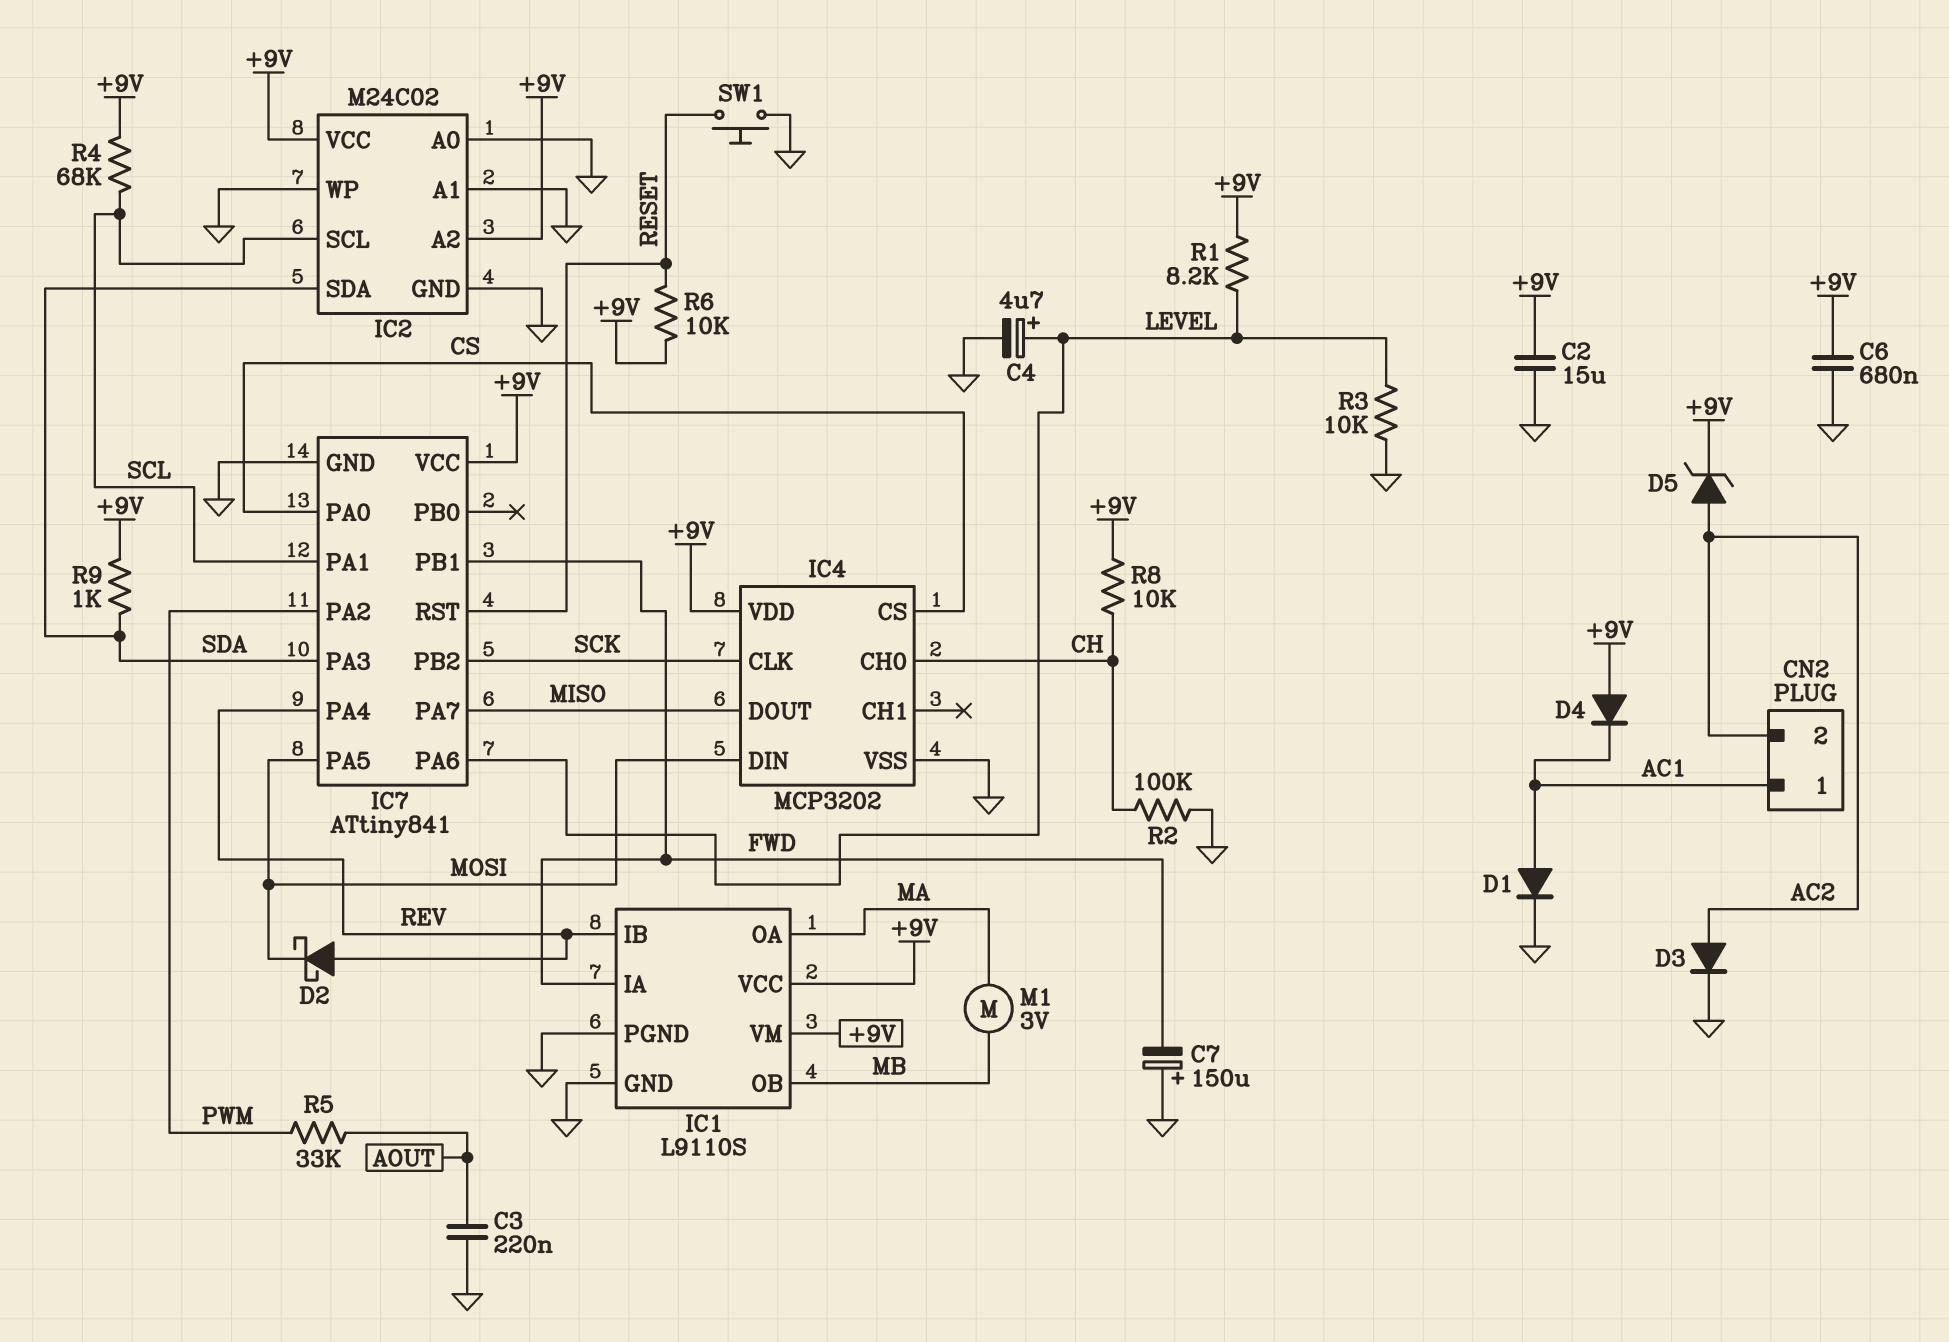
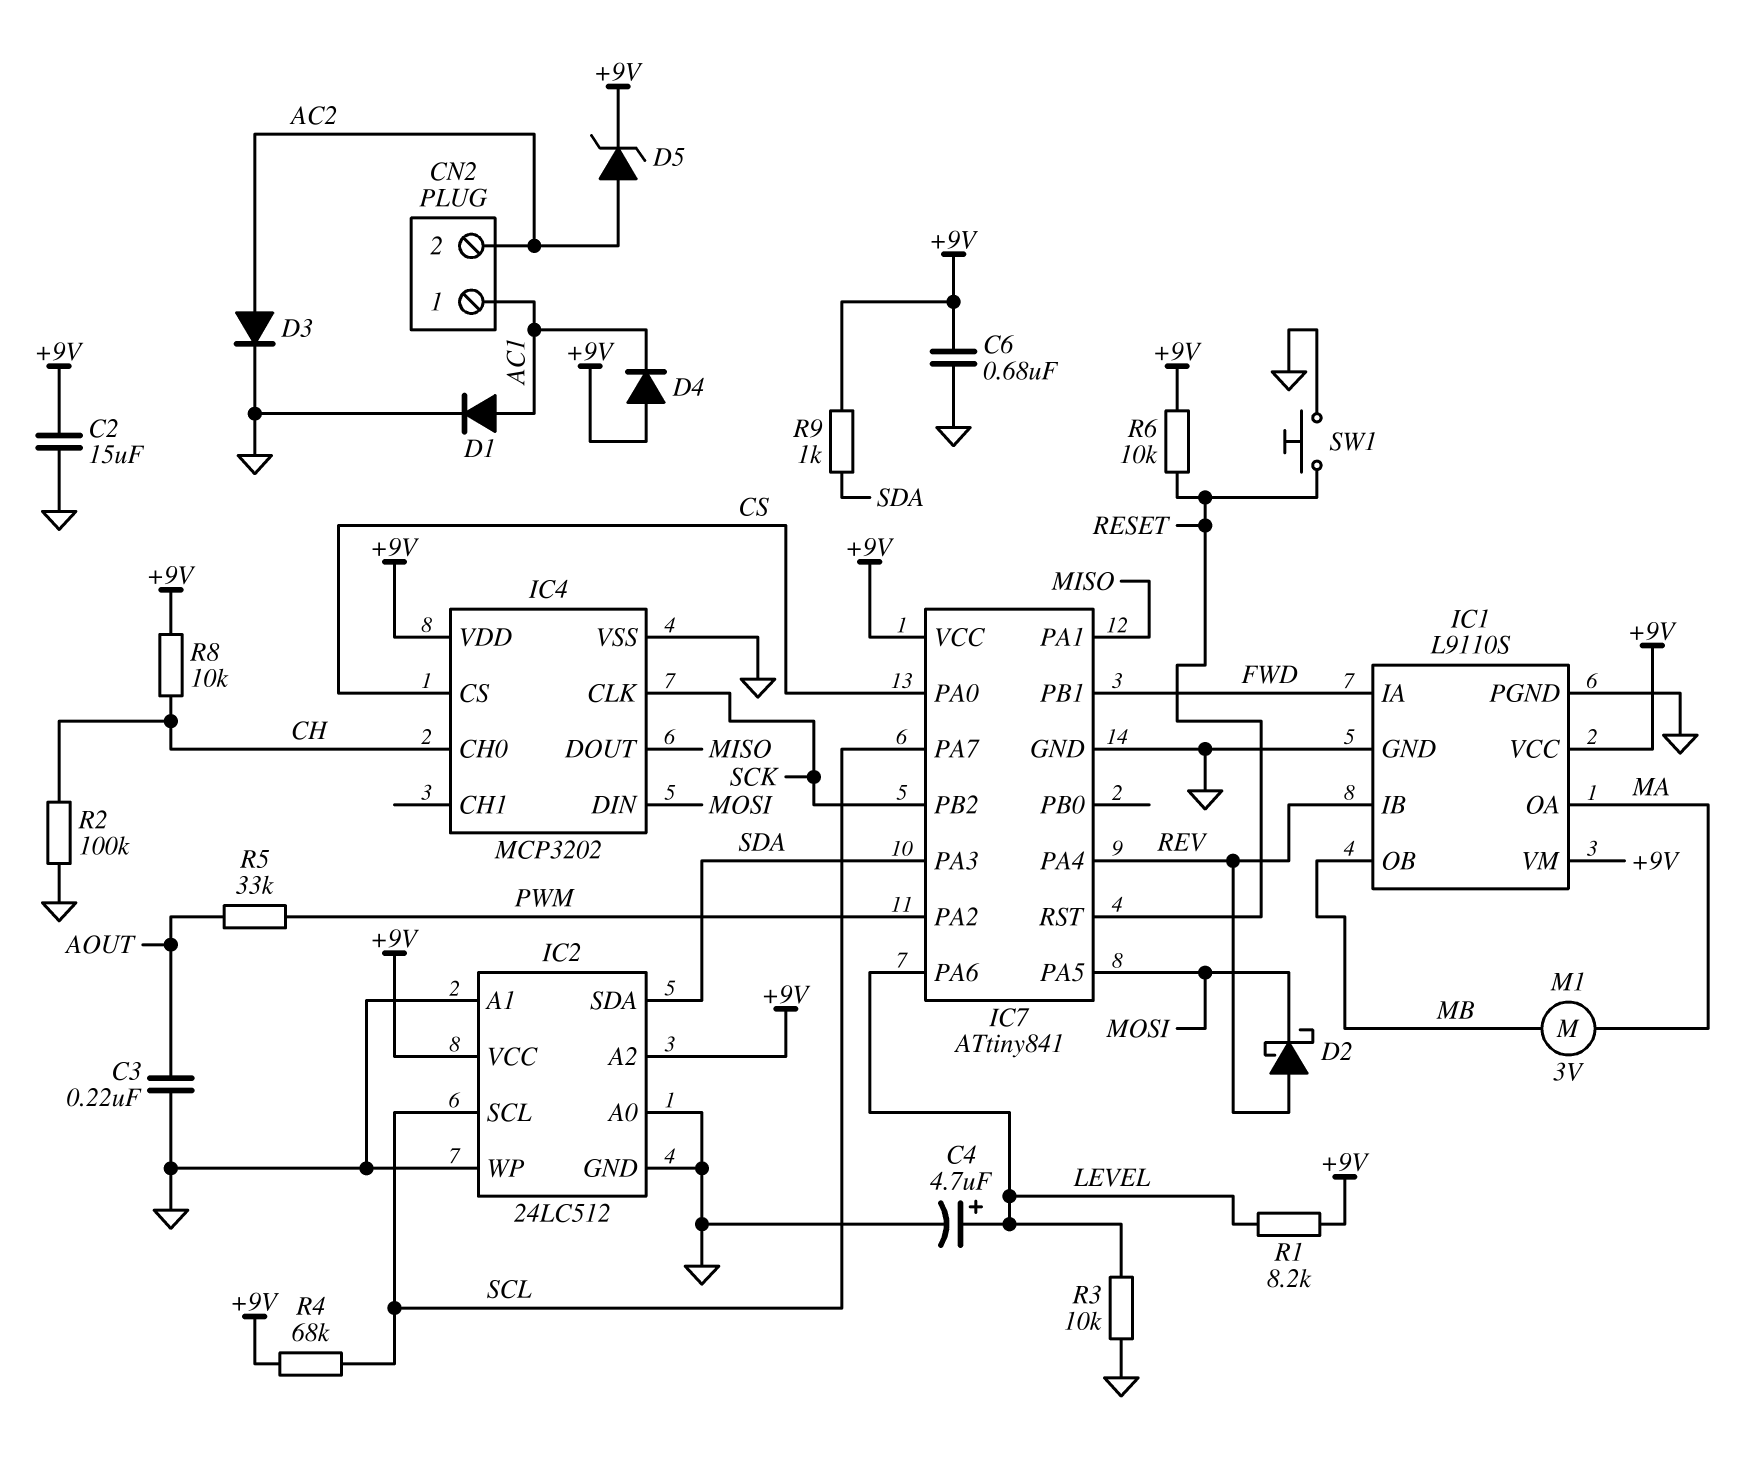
C7: 150uF (plus GND, minus FWD) -> none
IC2: M24C02 -> 24LC512
IC7 pin PA1: SCL -> MISO
IC7 pin PA7: MISO -> SCL

